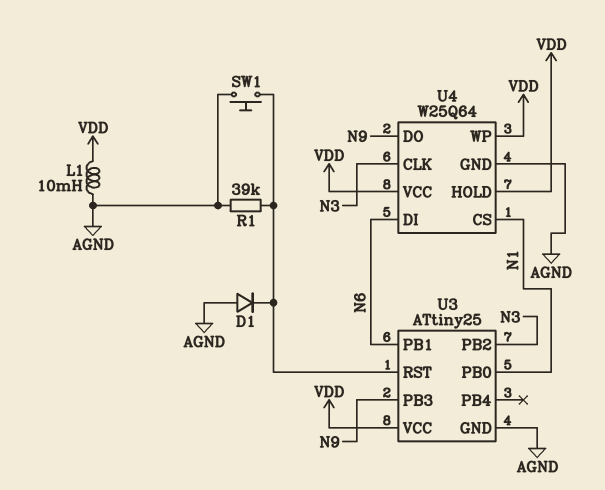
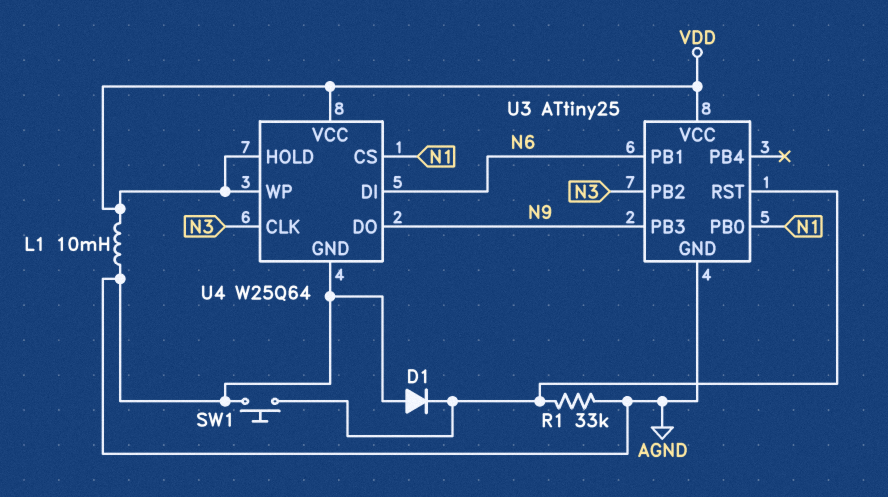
R1: 39k (AGND, U3/RST) -> 33k (AGND, U3/RST)

